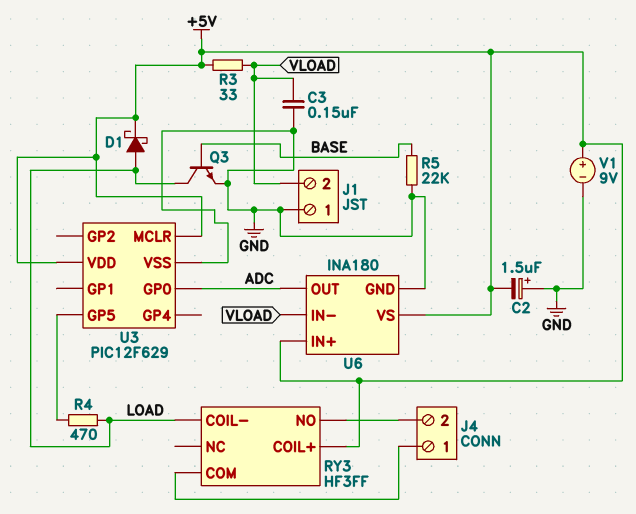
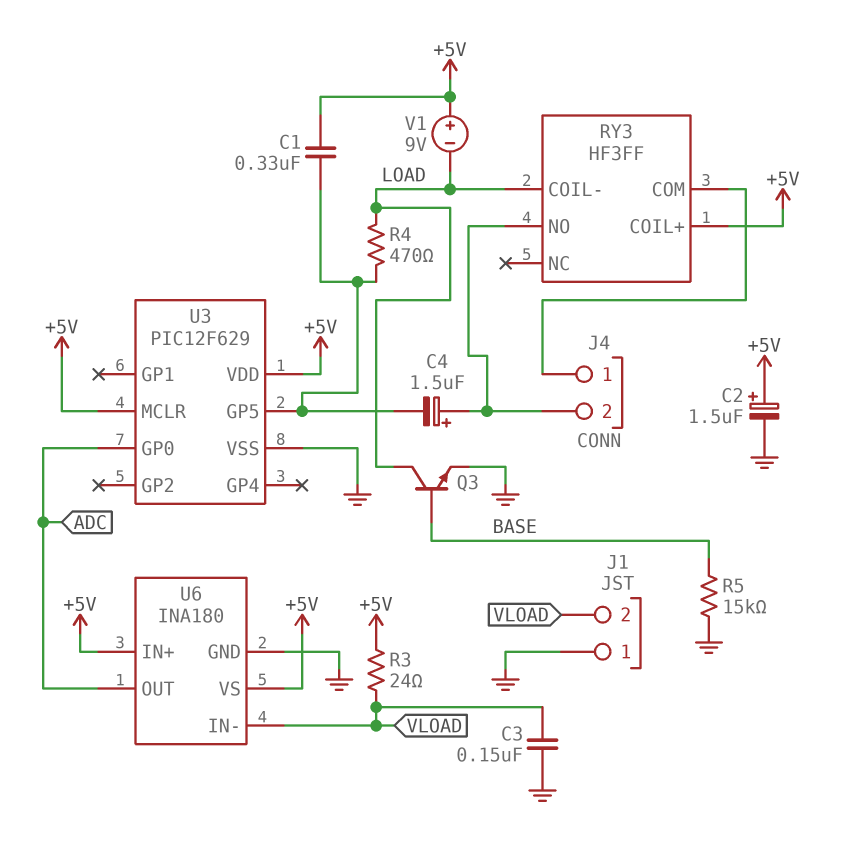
C1: none -> 330nF (+5V, U3/GP5)
C2: 1.5uF (plus GND, minus +5V) -> 1.5uF (plus +5V, minus GND)
C4: none -> 1.5uF (plus J4/2, minus U3/GP5)
D1: schottky (A LOAD, K +5V) -> none
R3: 33 (+5V, VLOAD) -> 24 (+5V, VLOAD)
R5: 22k (BASE, GND) -> 15k (BASE, GND)
V1: 9V (plus +5V, minus GND) -> 9V (plus +5V, minus LOAD)

